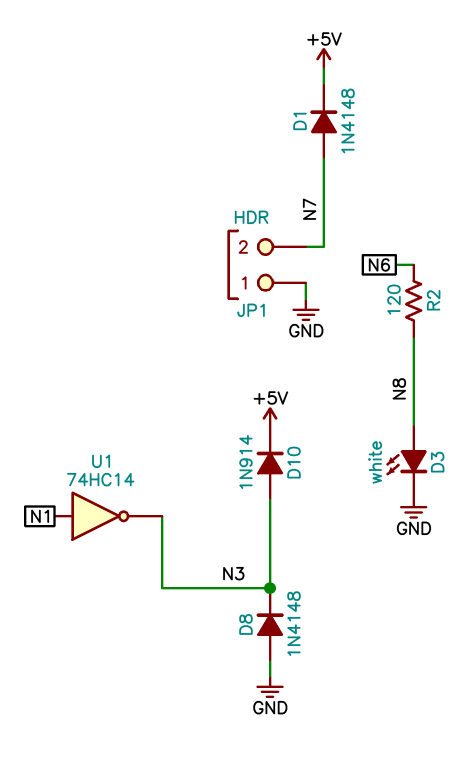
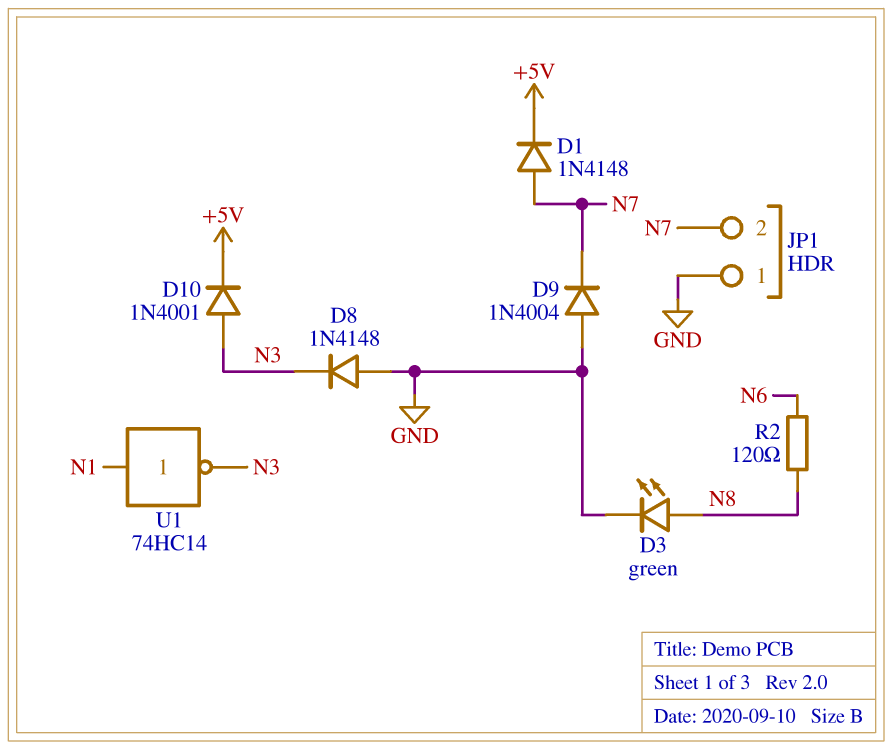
D3: LED white (A N8, K GND) -> LED green (A N8, K GND)
D9: none -> diode 1N4004 (A GND, K N7)
D10: diode 1N914 (A N3, K +5V) -> diode 1N4001 (A N3, K +5V)

